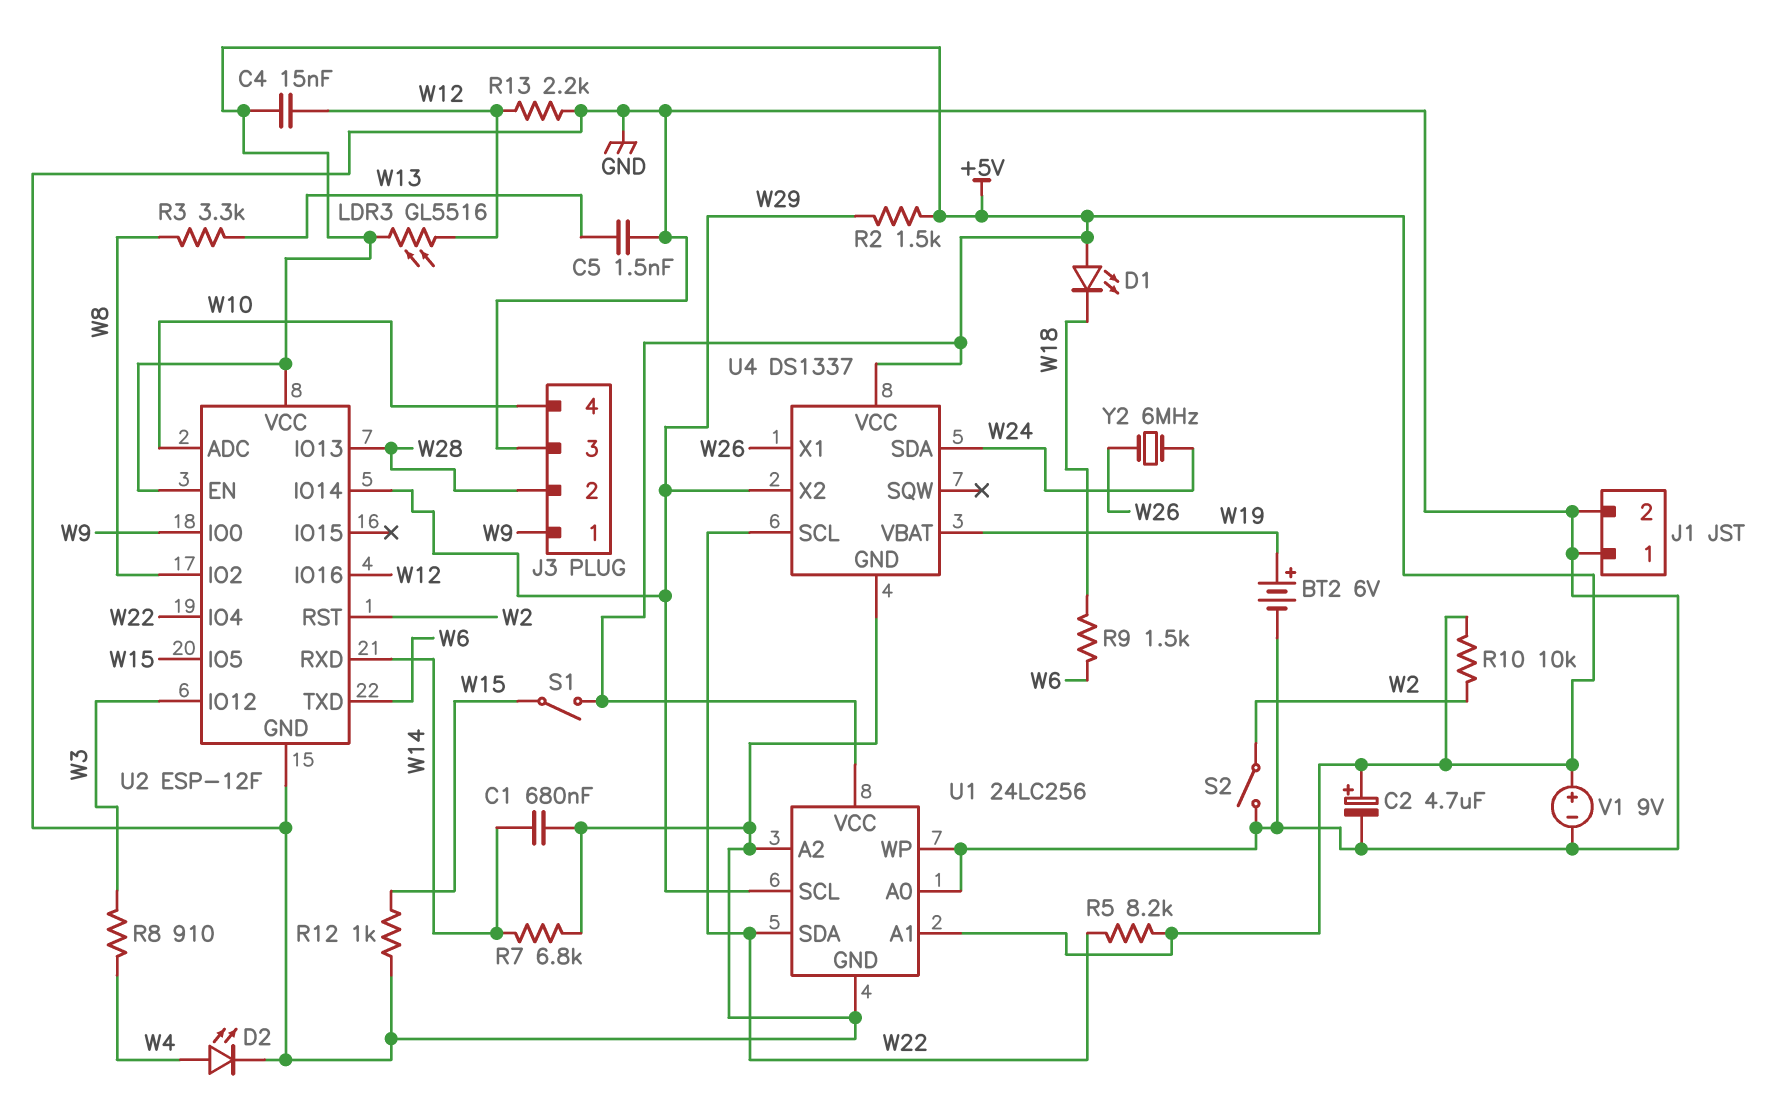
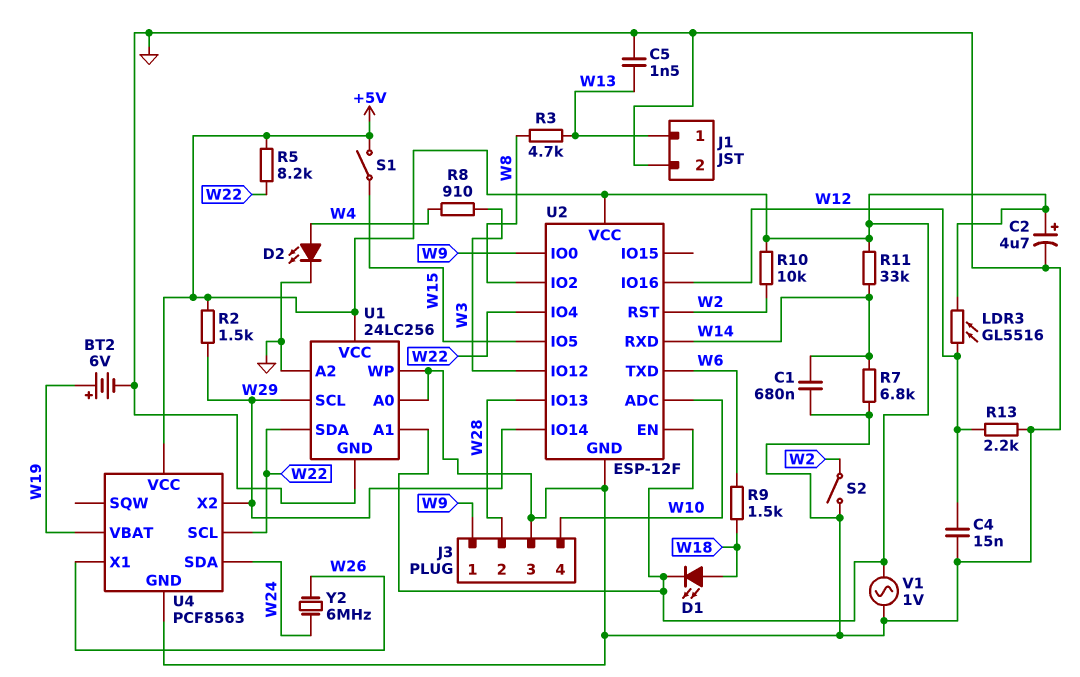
C4: 15nF (+5V, W12) -> 15nF (GND, W12)
D1: LED (A +5V, K W18) -> LED (A W18, K +5V)
J1 pin 1: GND -> W13
R3: 3.3k (W8, W13) -> 4.7k (W8, W13)
R11: none -> 33k (+5V, W14)
R12: 1k (GND, W15) -> none
U4: DS1337 -> PCF8563
V1: 9V (plus +5V, minus GND) -> AC 1V (+5V, GND)

